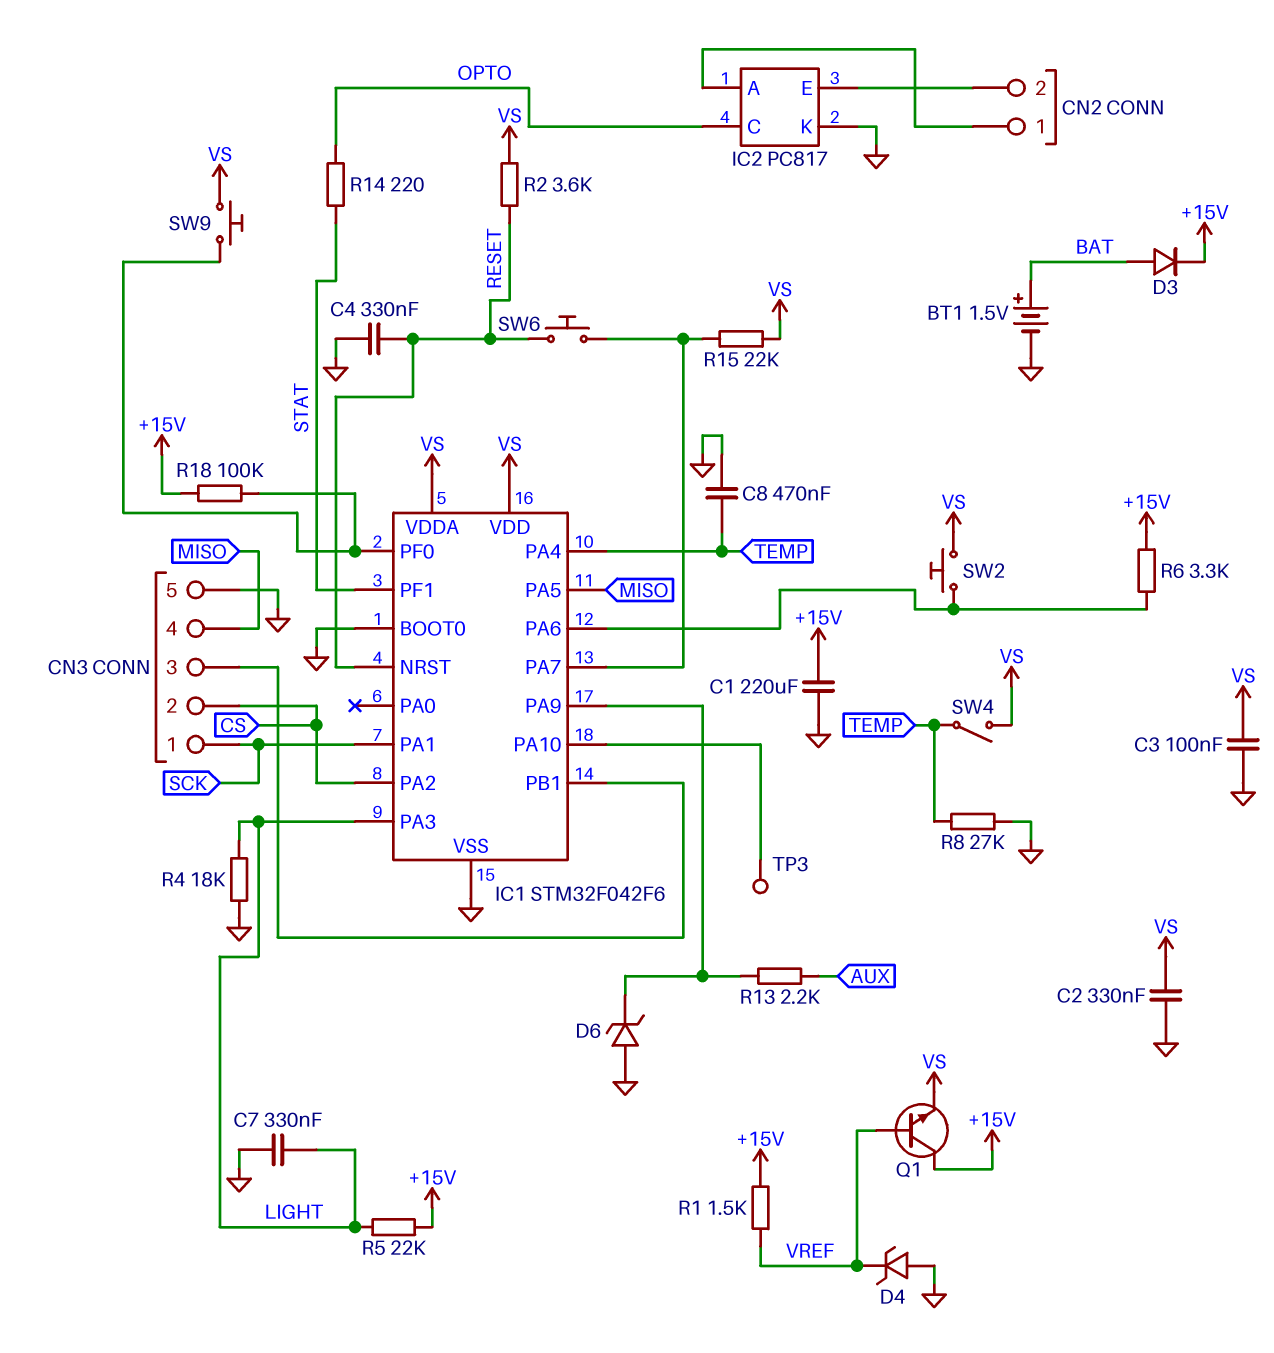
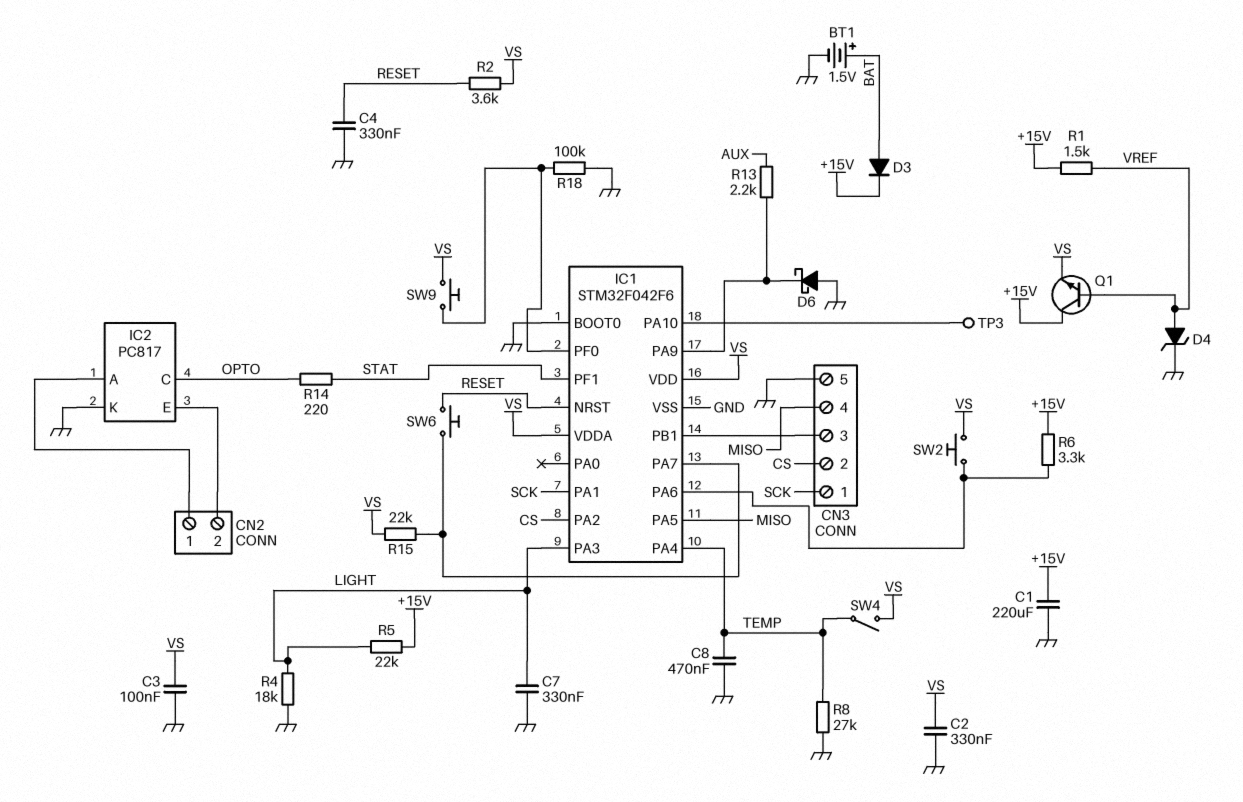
D4: zener (A GND, K VREF) -> zener (A VREF, K GND)
D6: zener (A GND, K IC1/PA9) -> schottky (A GND, K IC1/PA9)
R18: 100k (+15V, IC1/PF0) -> 100k (GND, IC1/PF0)

